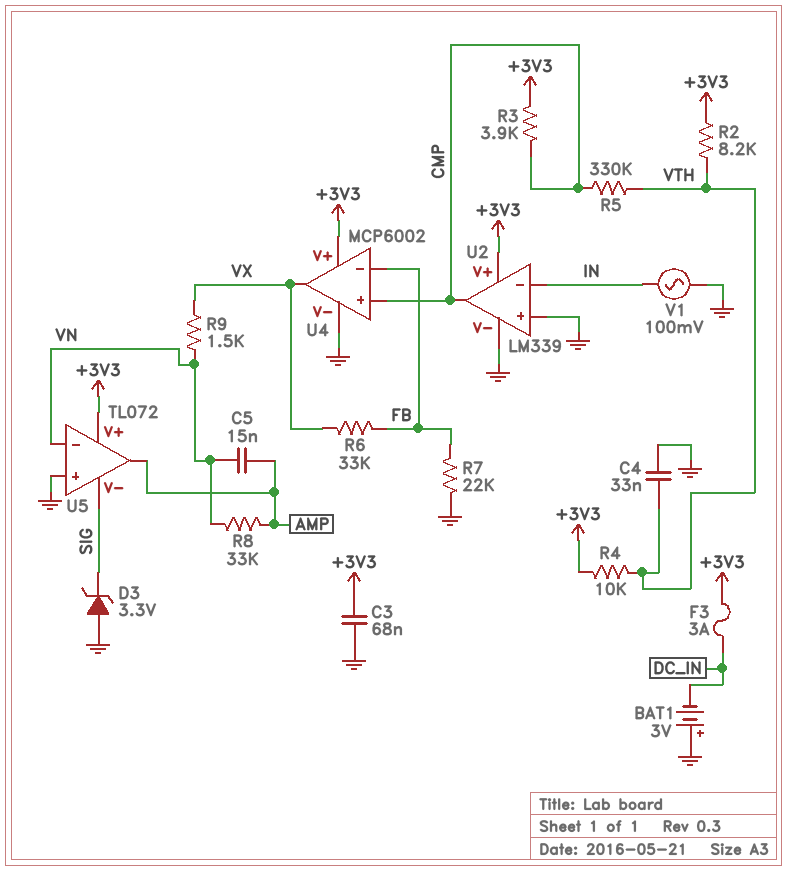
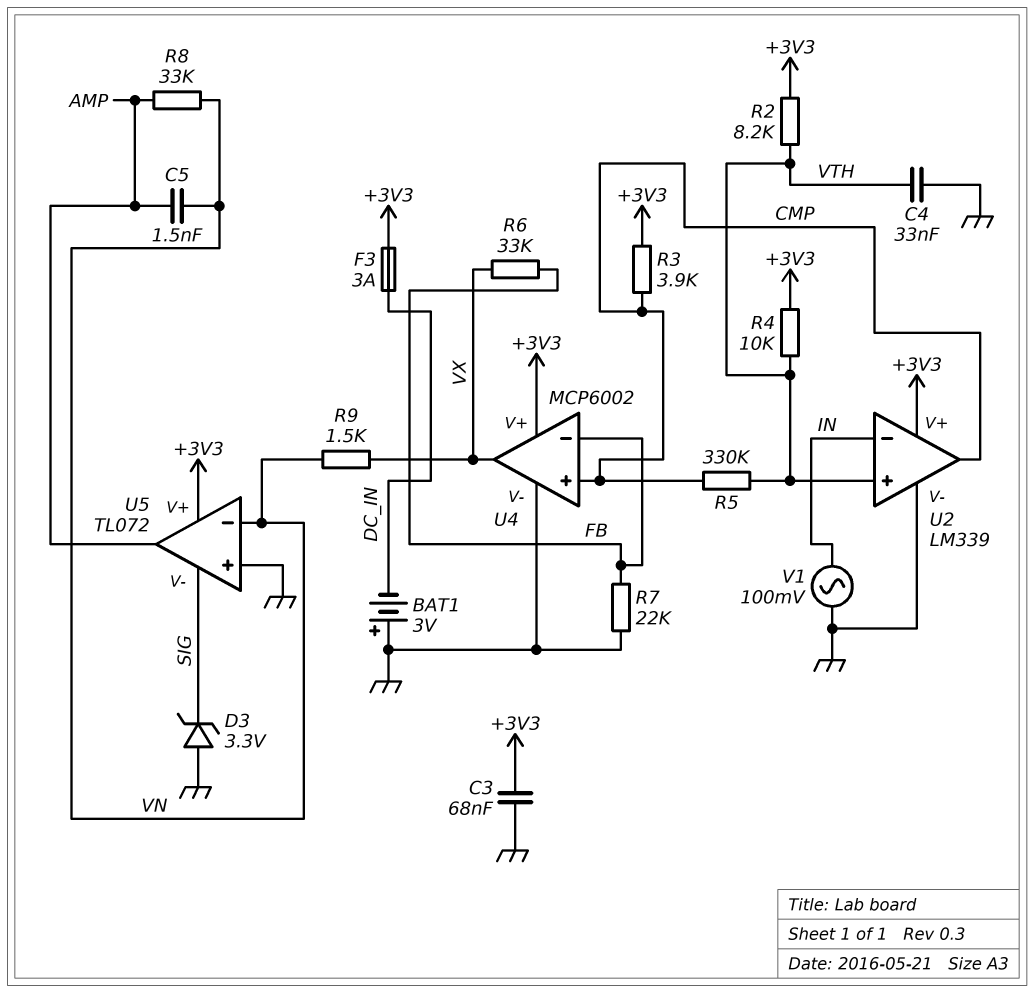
C5: 15nF (AMP, VN) -> 1.5nF (AMP, VN)
U2 pin in+: GND -> VTH

